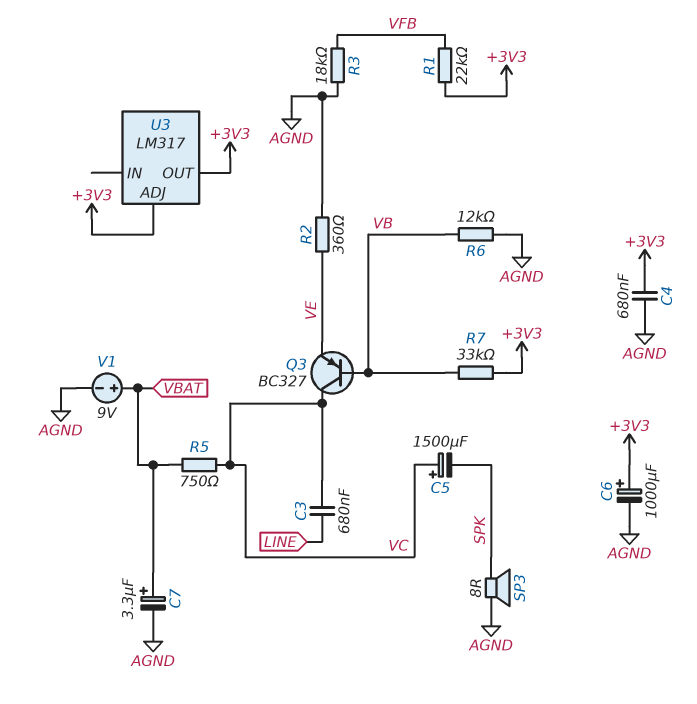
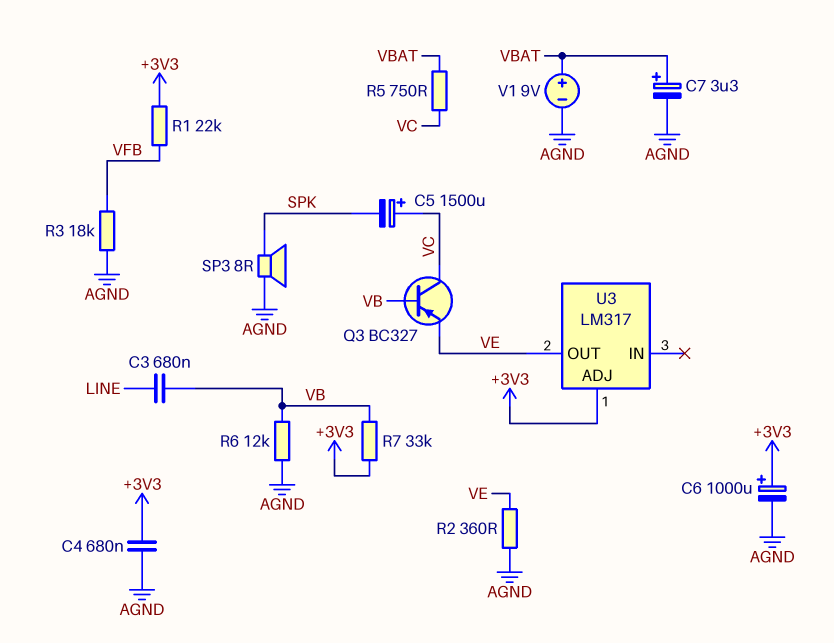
C3: 680nF (LINE, VC) -> 680nF (LINE, VB)
U3 pin OUT: +3V3 -> VE

